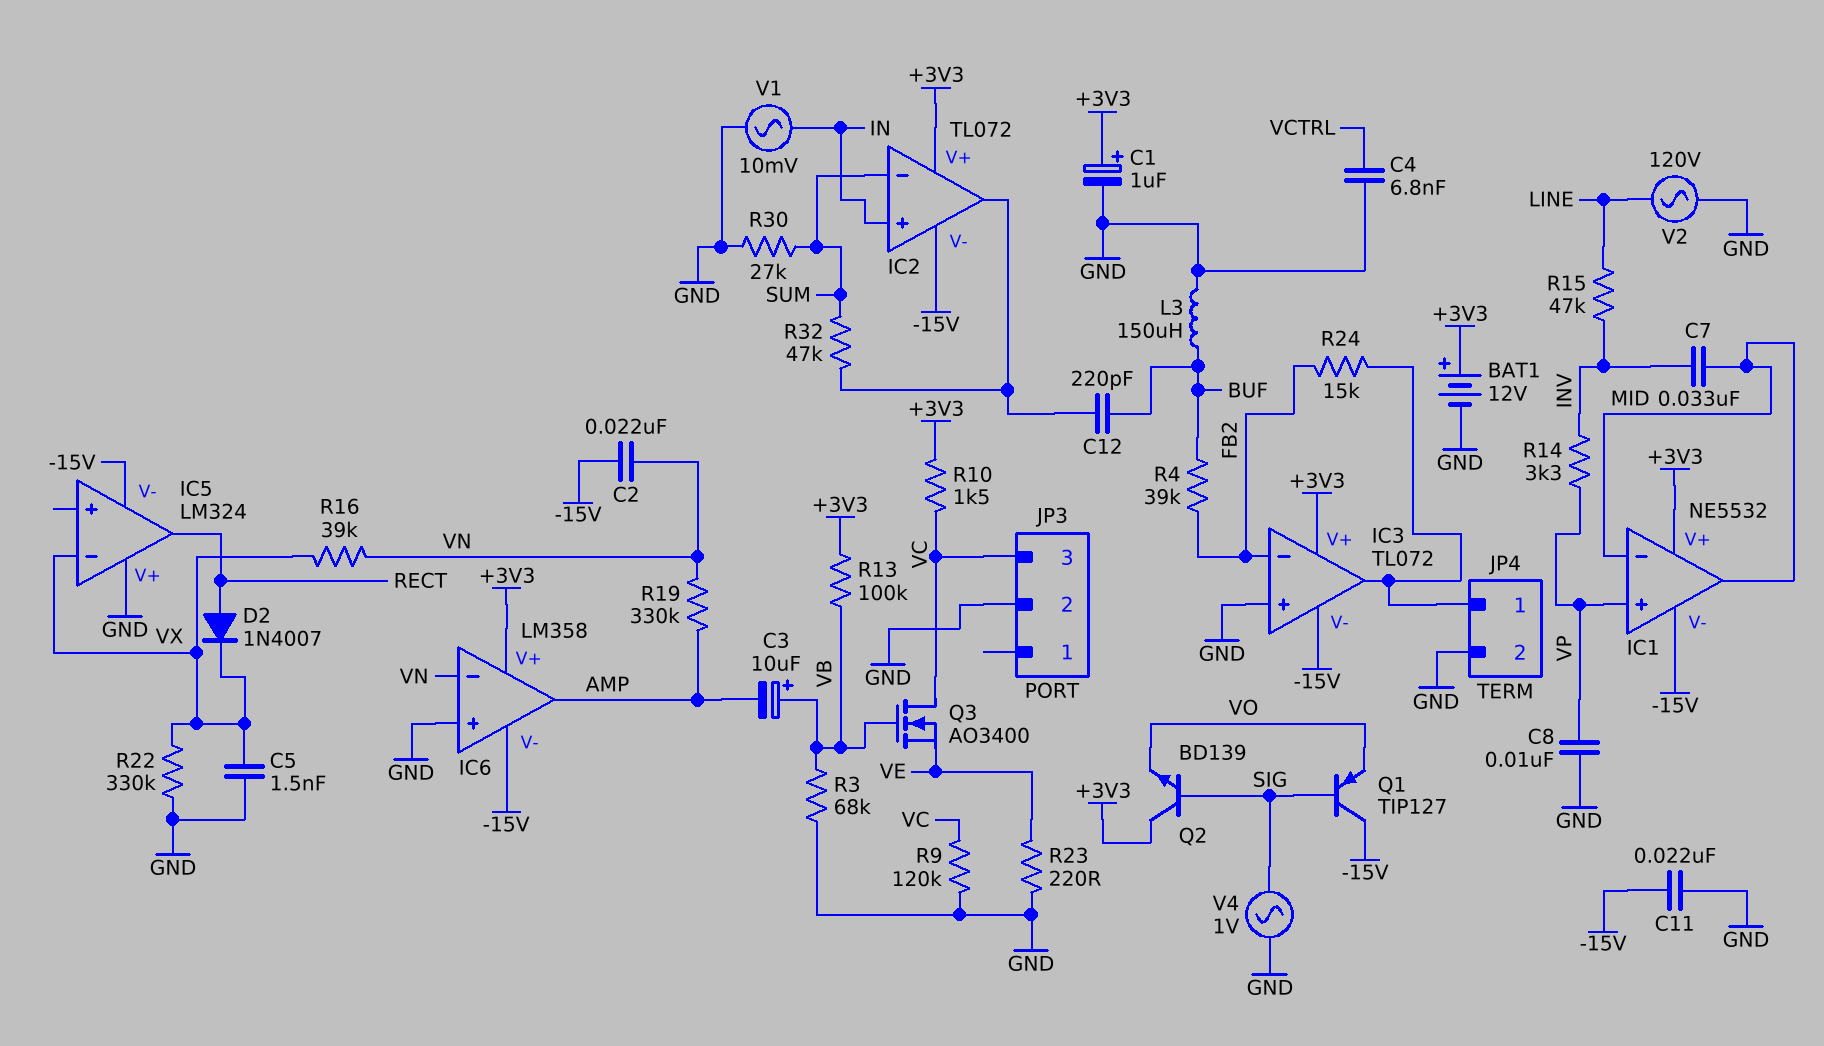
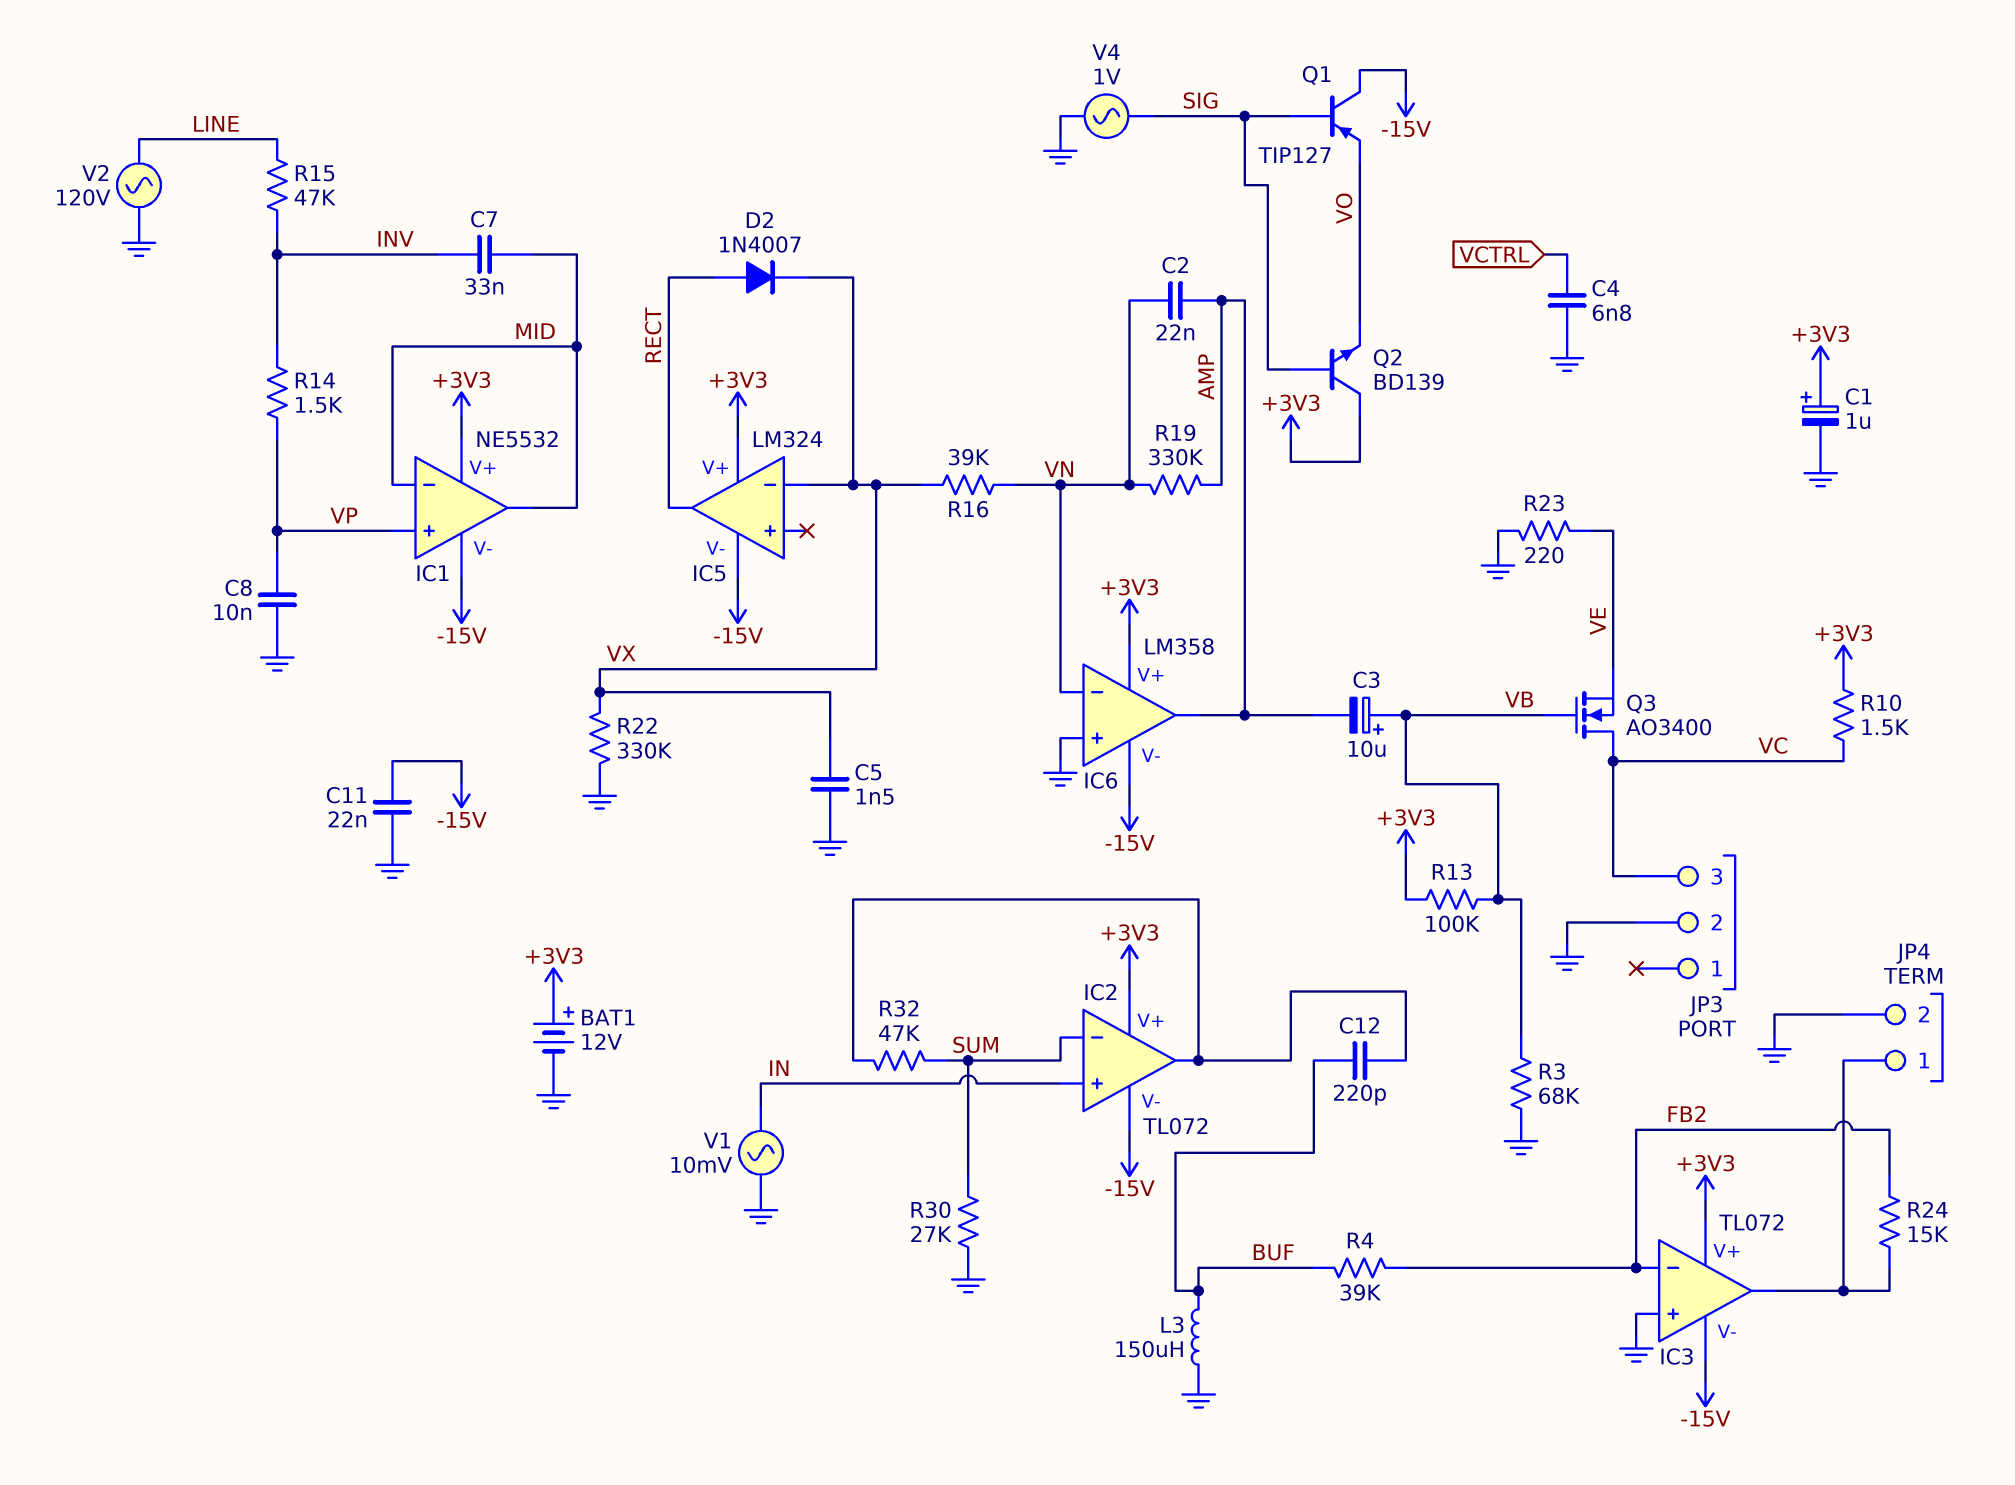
C2: 22nF (-15V, VN) -> 22nF (AMP, VN)
IC5 pin V+: GND -> +3V3
R9: 120k (GND, VC) -> none
R14: 3.3k (INV, VP) -> 1.5k (INV, VP)

